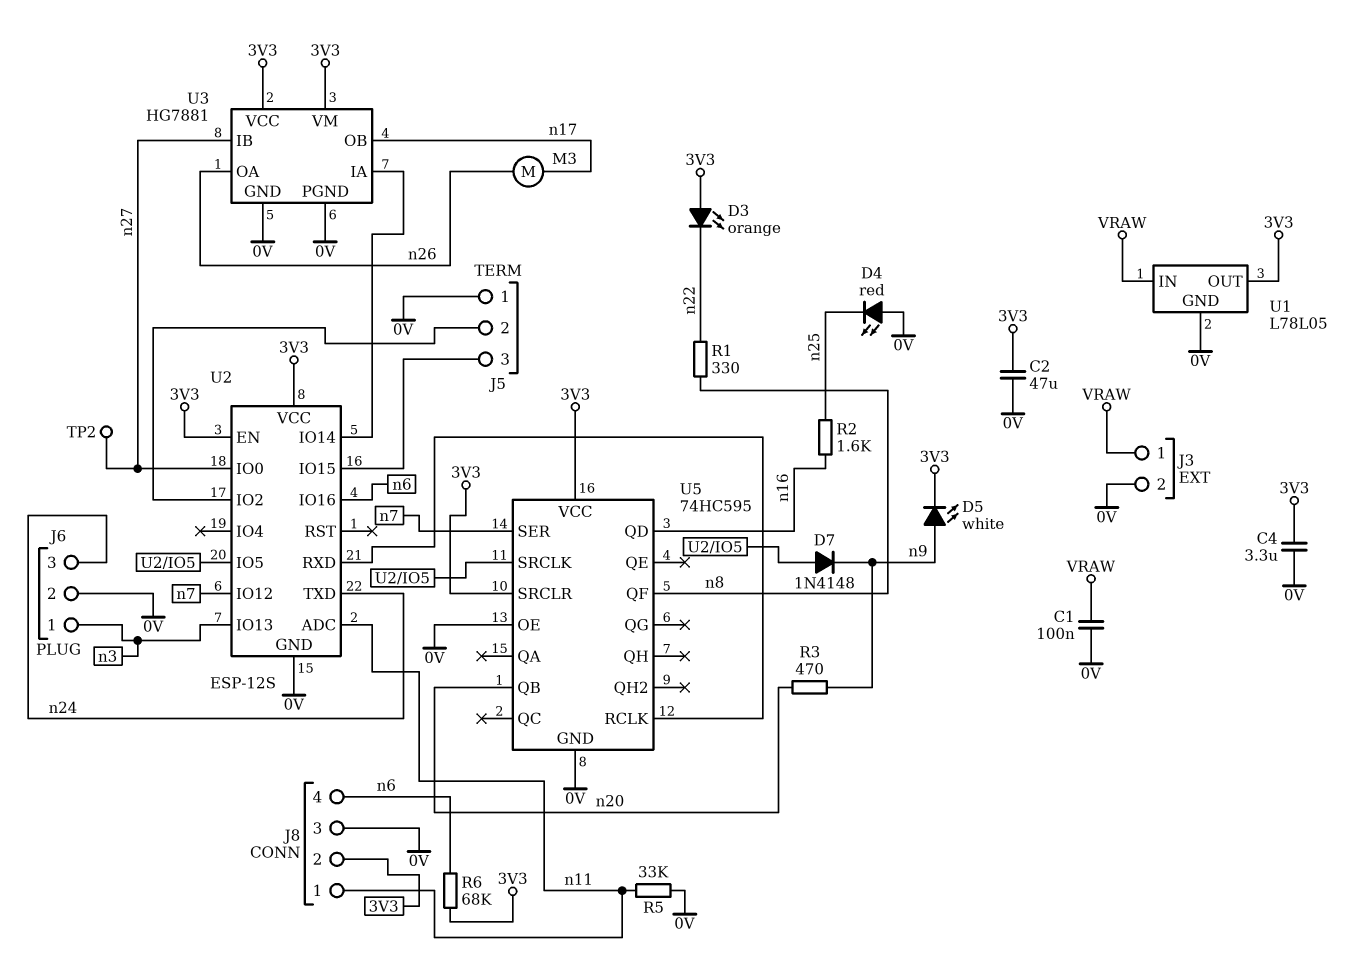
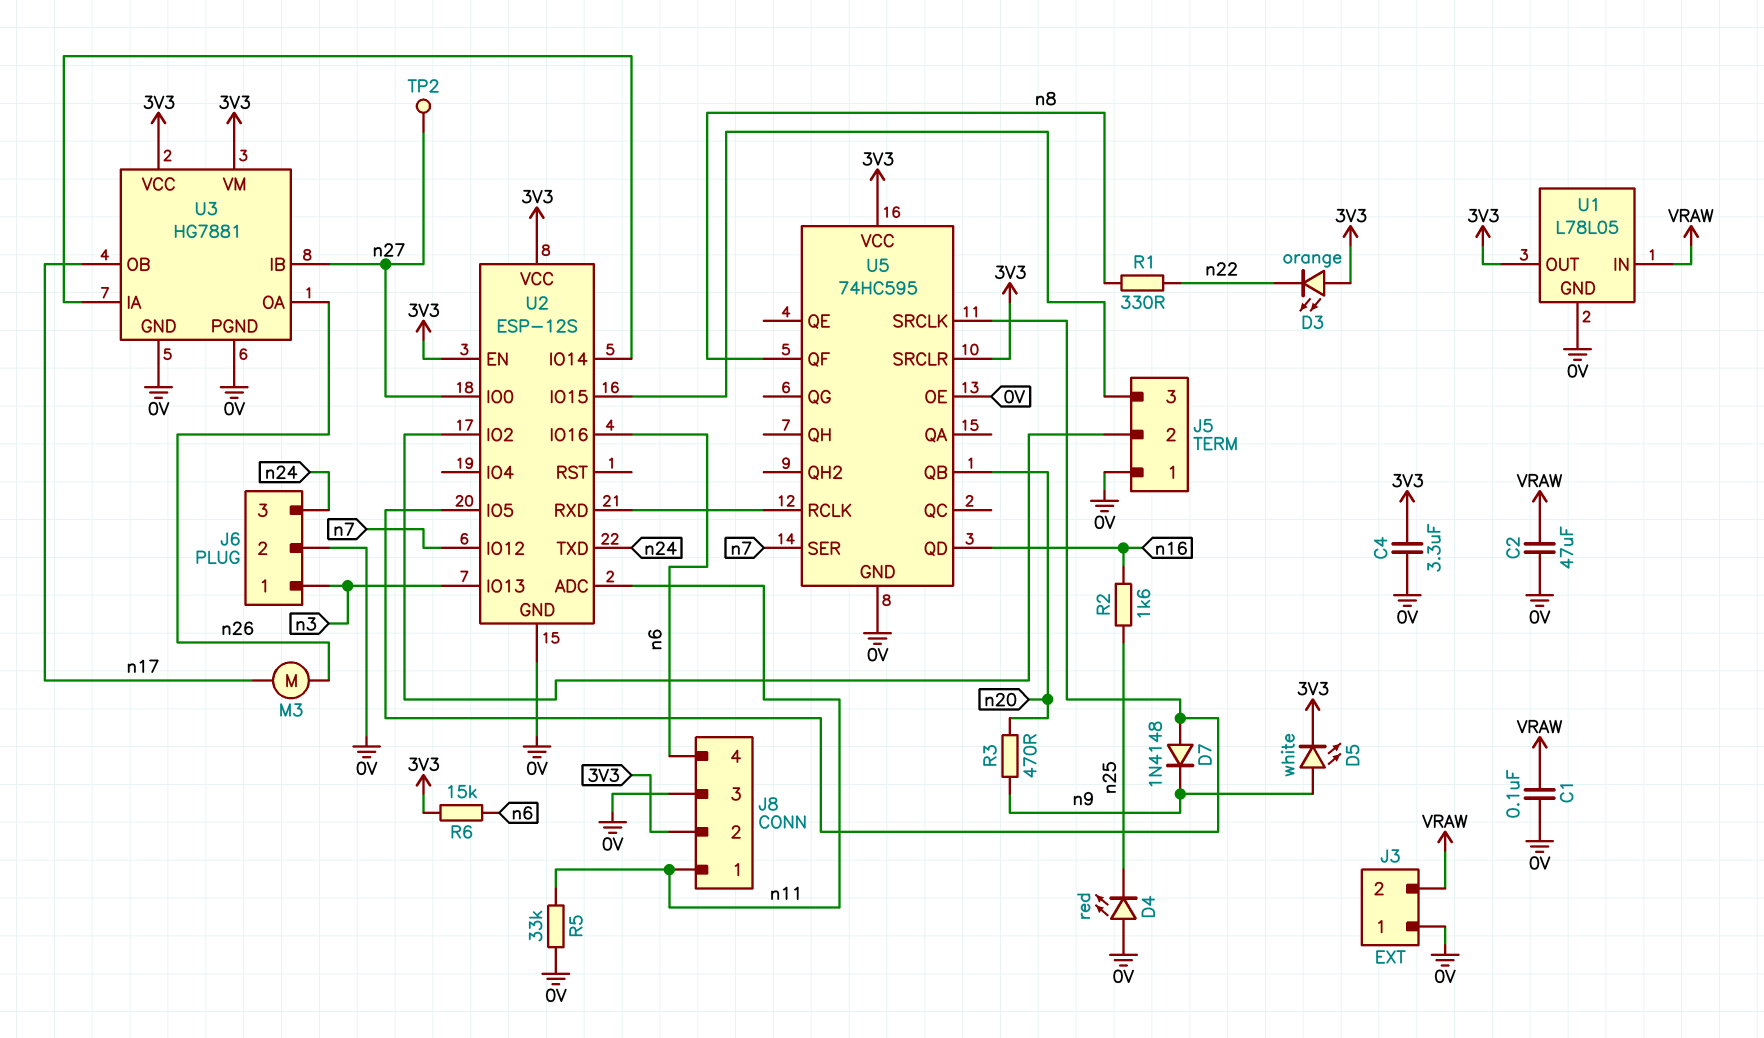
C2: 47uF (0V, 3V3) -> 47uF (0V, VRAW)
J3 pin 1: VRAW -> 0V
J3 pin 2: 0V -> VRAW
R6: 68k (3V3, n6) -> 15k (3V3, n6)

